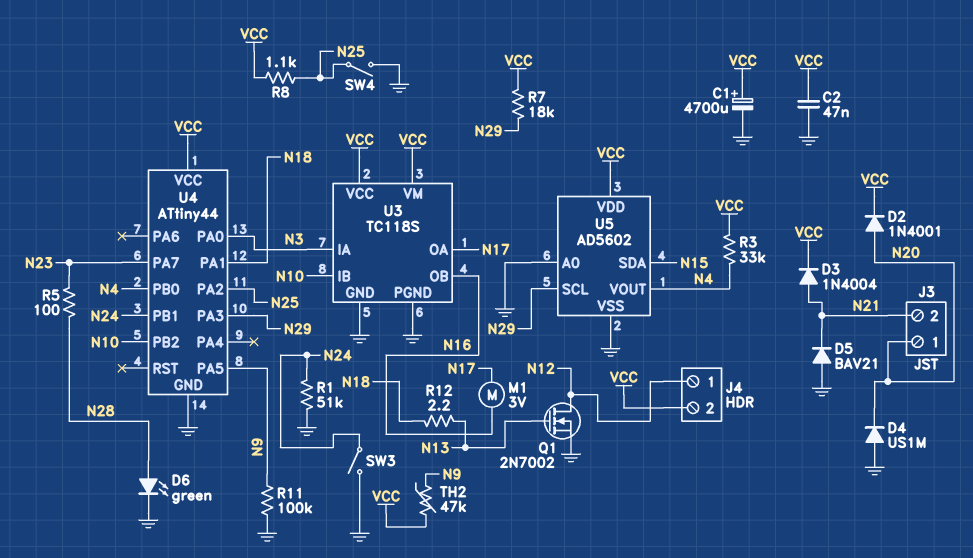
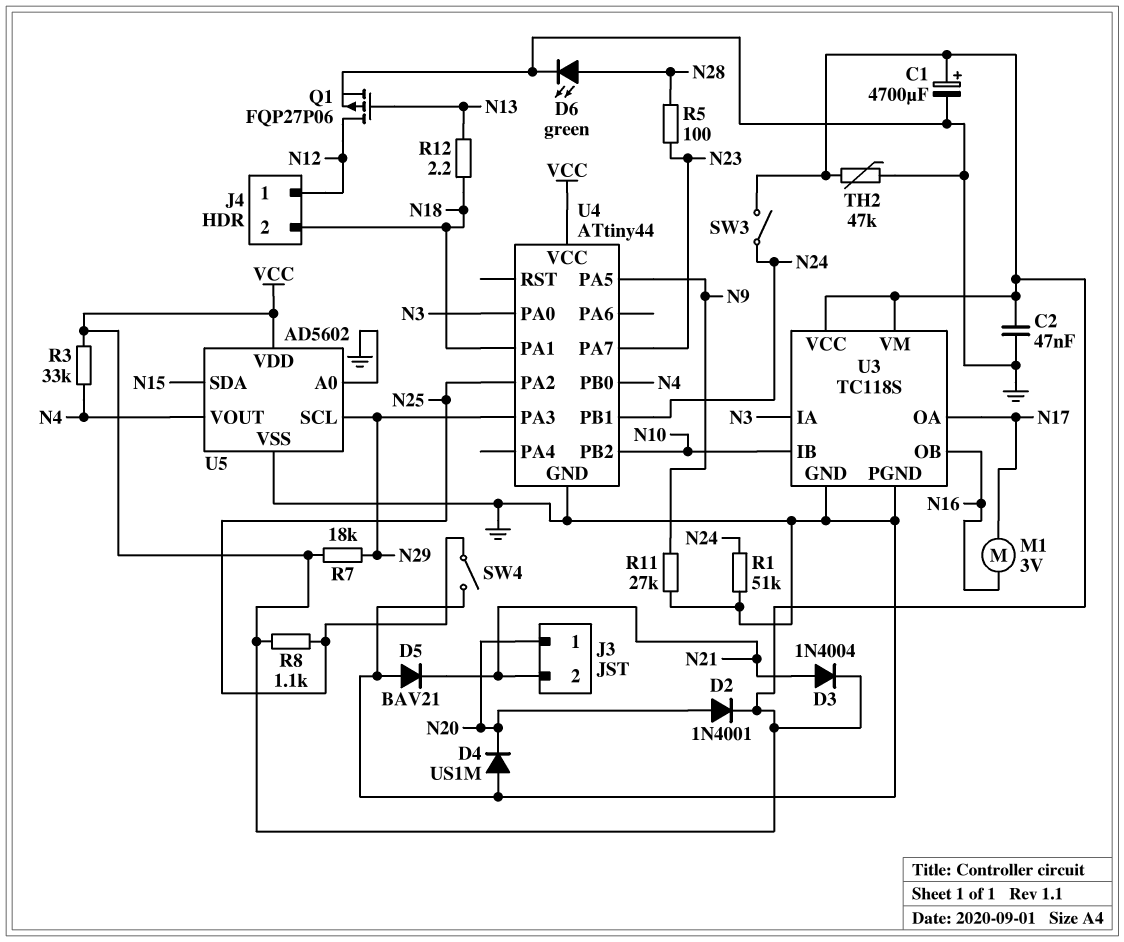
J4 pin 2: VCC -> N18
Q1: NMOS 2N7002 (G N13, D N12, S GND) -> PMOS FQP27P06 (G N13, D N12, S GND)
R11: 100k (GND, N9) -> 27k (GND, N9)
SW3: switch (GND, N24) -> switch (N24, VCC)
TH2: 47k (N9, VCC) -> 47k (GND, VCC)

